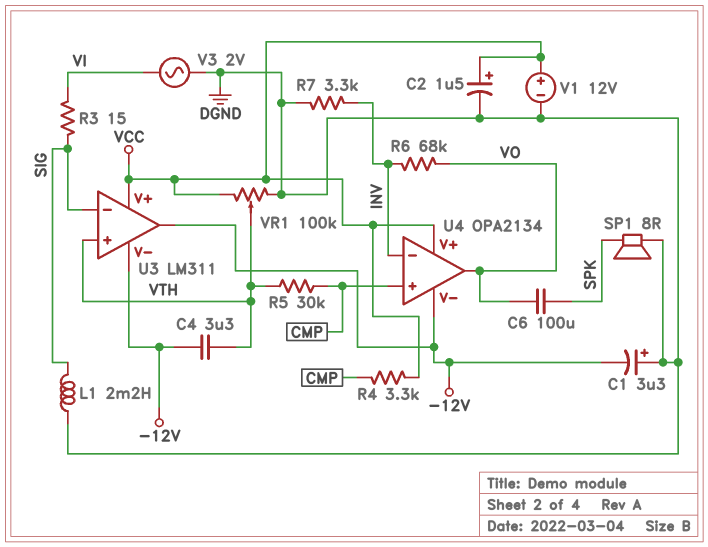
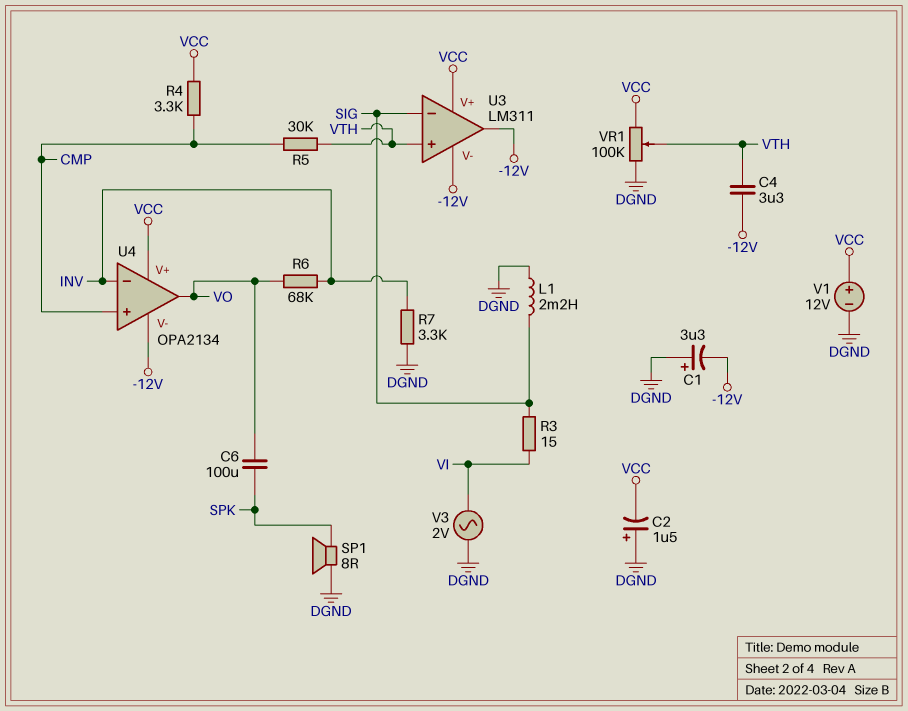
C2: 1.5uF (plus VCC, minus DGND) -> 1.5uF (plus DGND, minus VCC)

